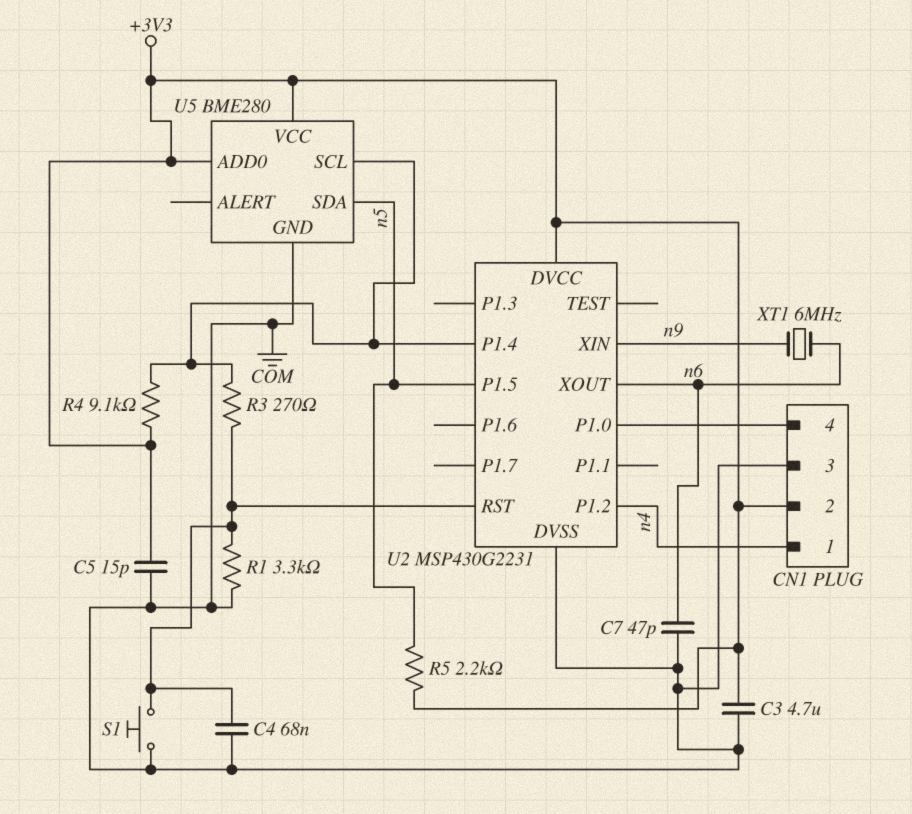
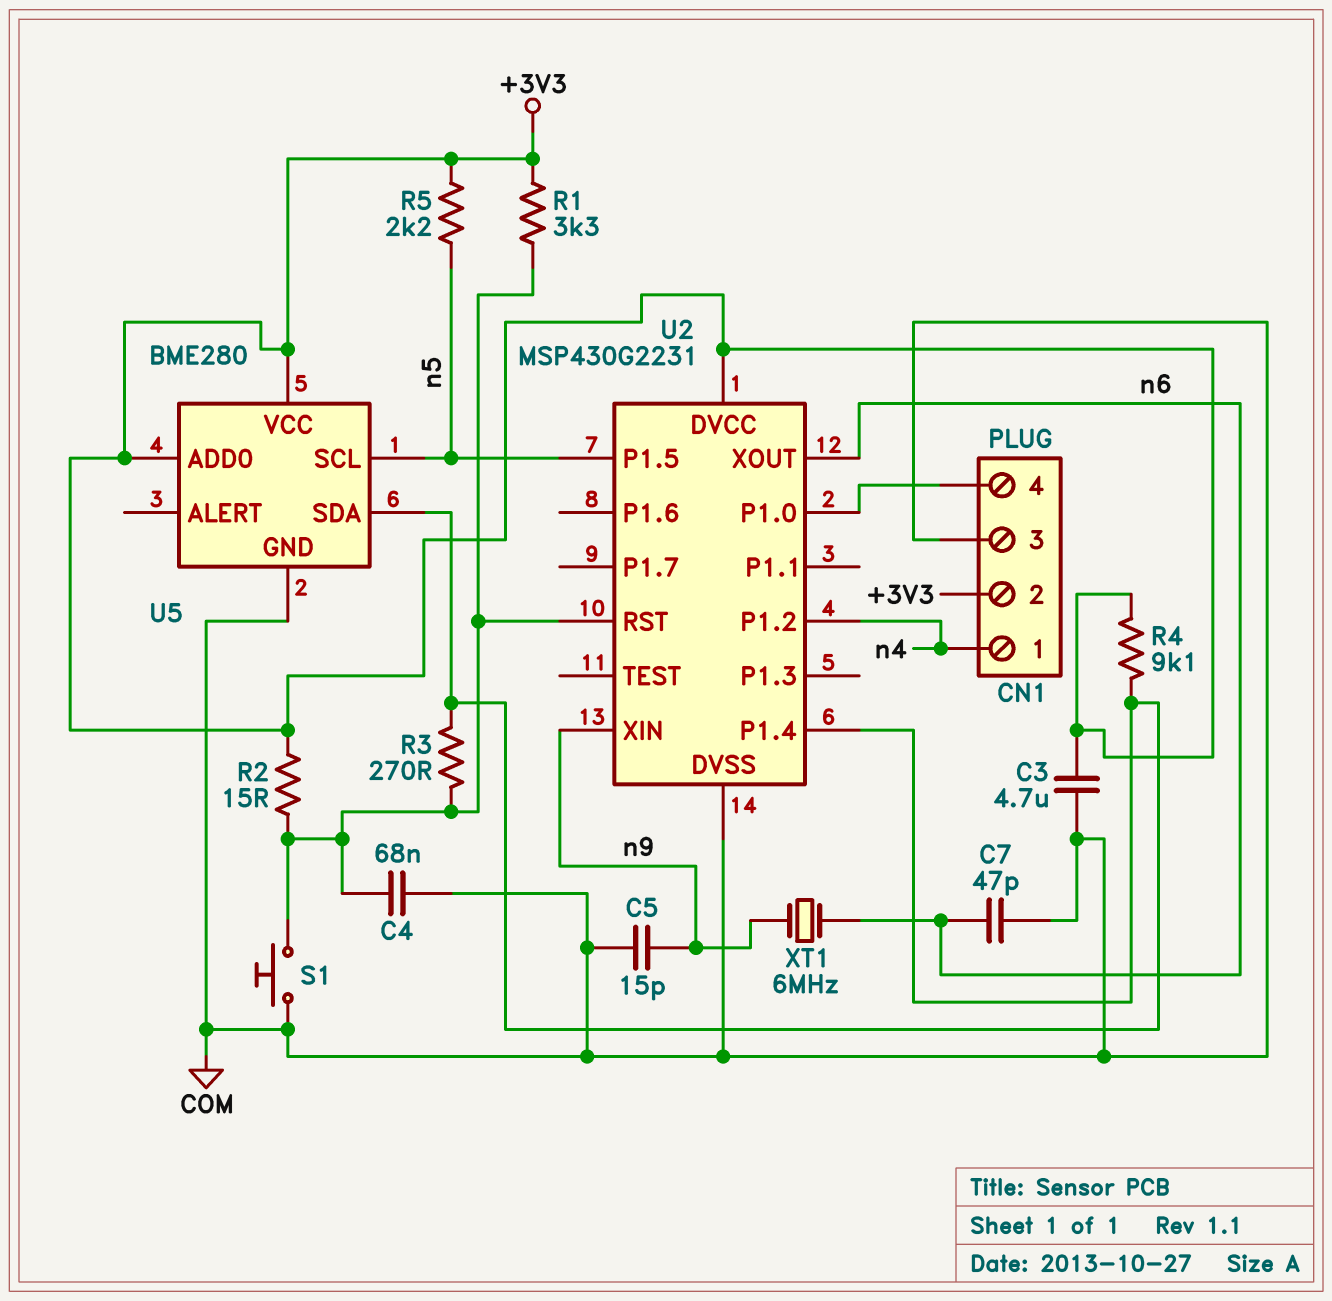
C5: 15pF (+3V3, COM) -> 15pF (COM, n9)
R1: 3.3k (COM, U2/RST) -> 3.3k (+3V3, U2/RST)
R2: none -> 15 (+3V3, U2/RST)
U5 pin SCL: U2/P1.4 -> n5
U5 pin SDA: n5 -> U2/P1.4

